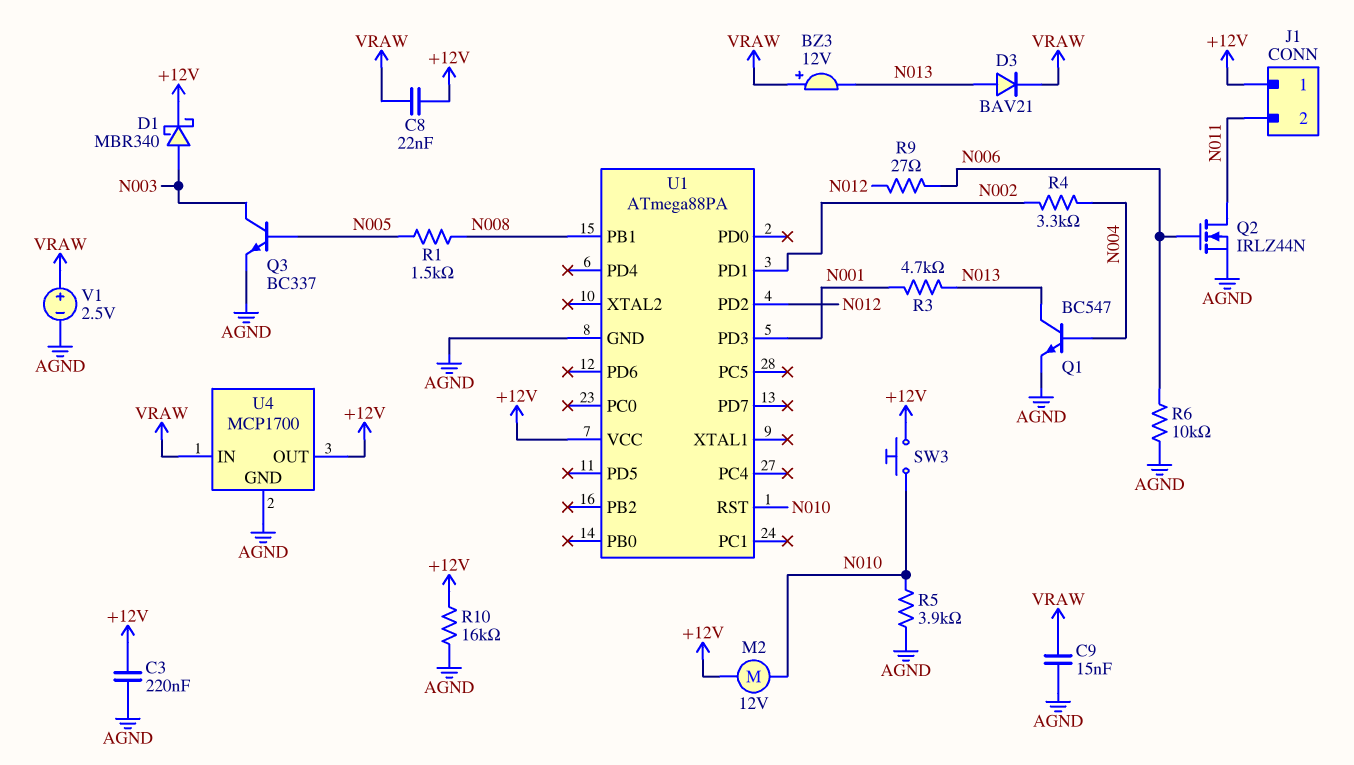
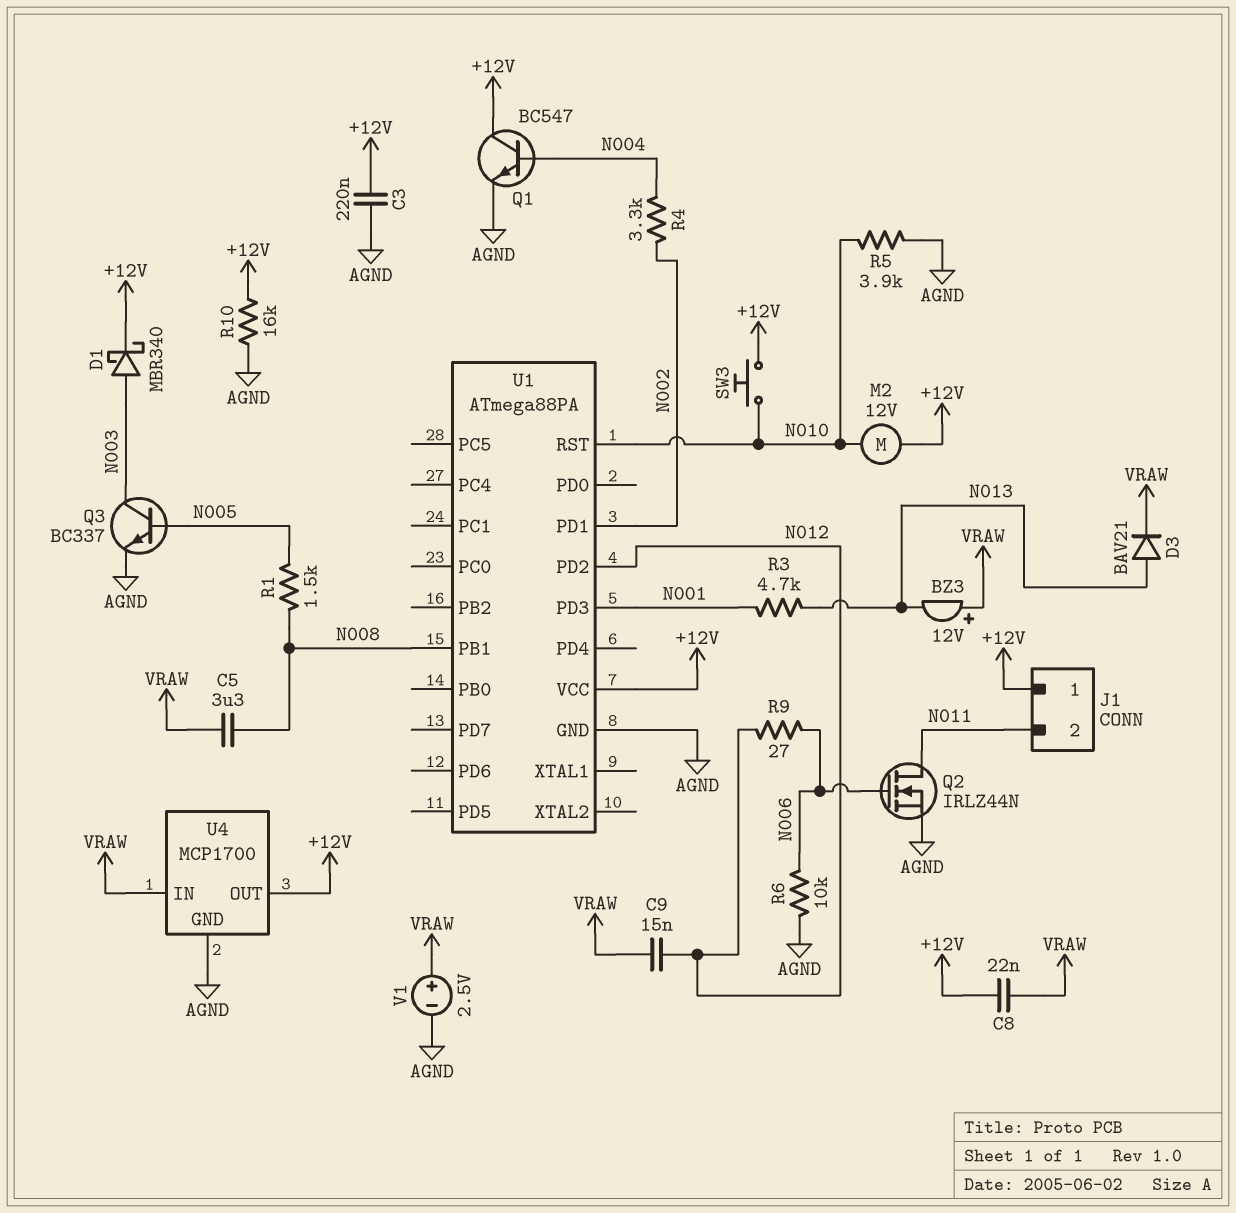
C5: none -> 3.3uF (N008, VRAW)
C9: 15nF (AGND, VRAW) -> 15nF (N012, VRAW)
Q1: NPN BC547 (B N004, C N013, E AGND) -> NPN BC547 (B N004, C +12V, E AGND)

